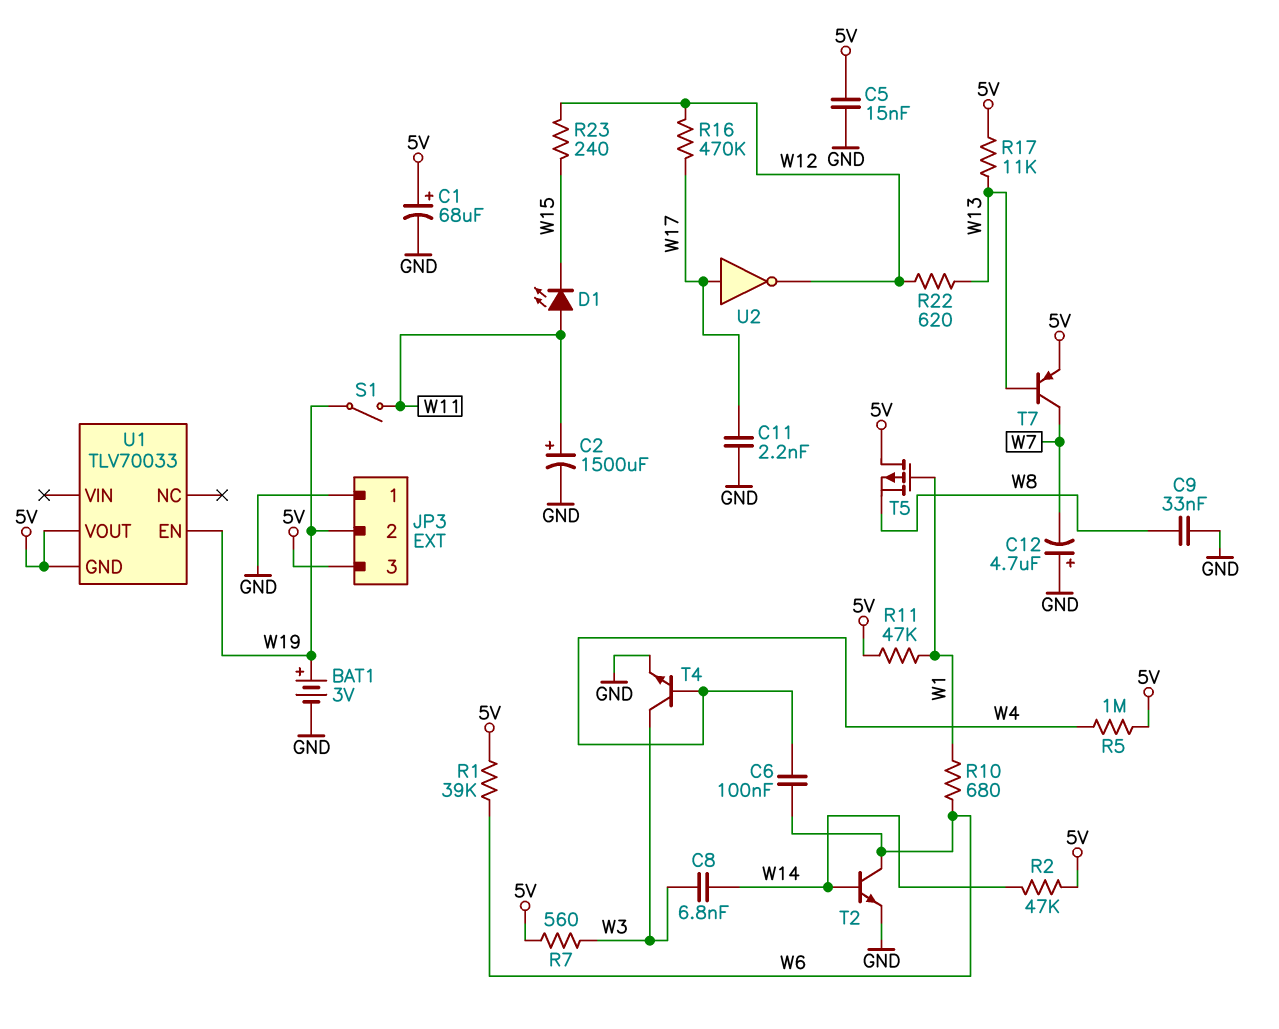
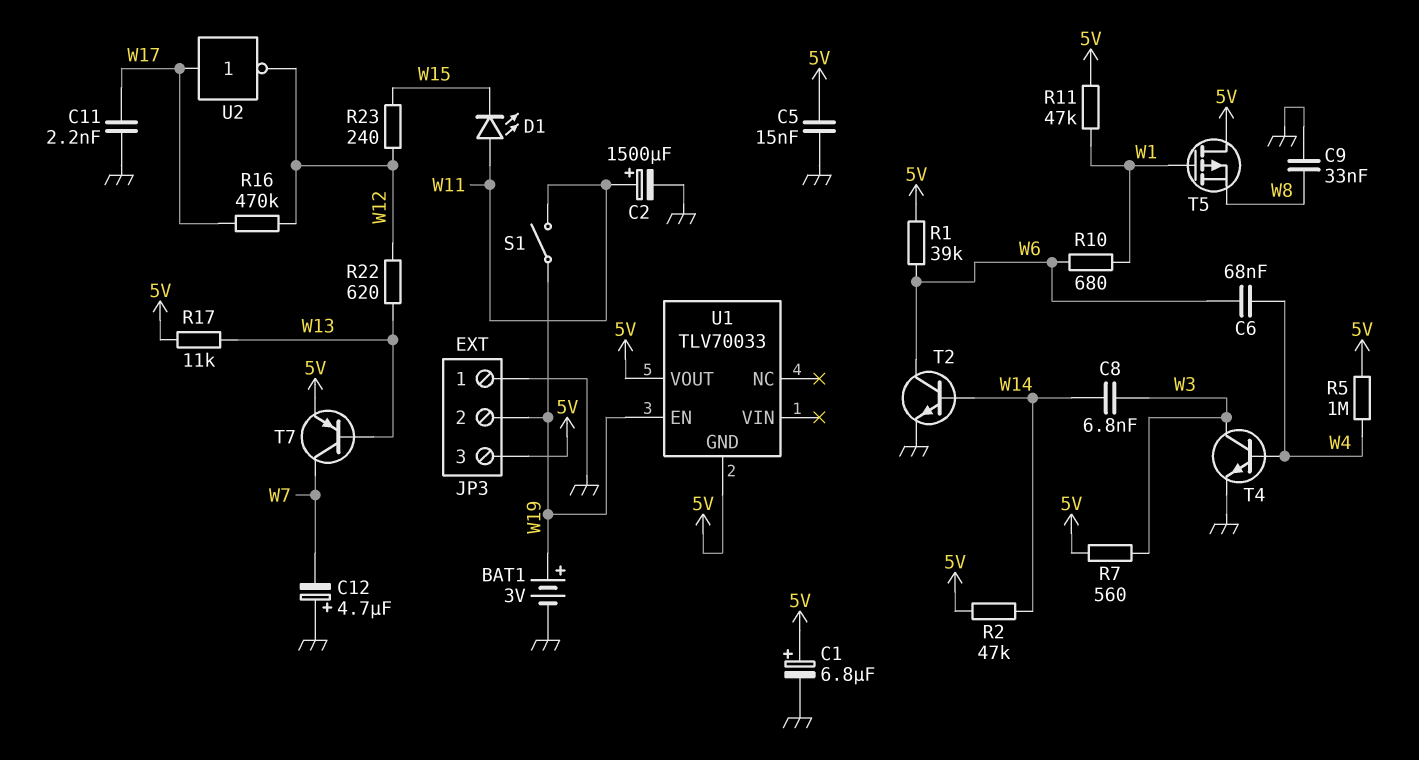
C1: 68uF (plus 5V, minus GND) -> 6.8uF (plus 5V, minus GND)
C6: 100nF (W4, W6) -> 68nF (W4, W6)

